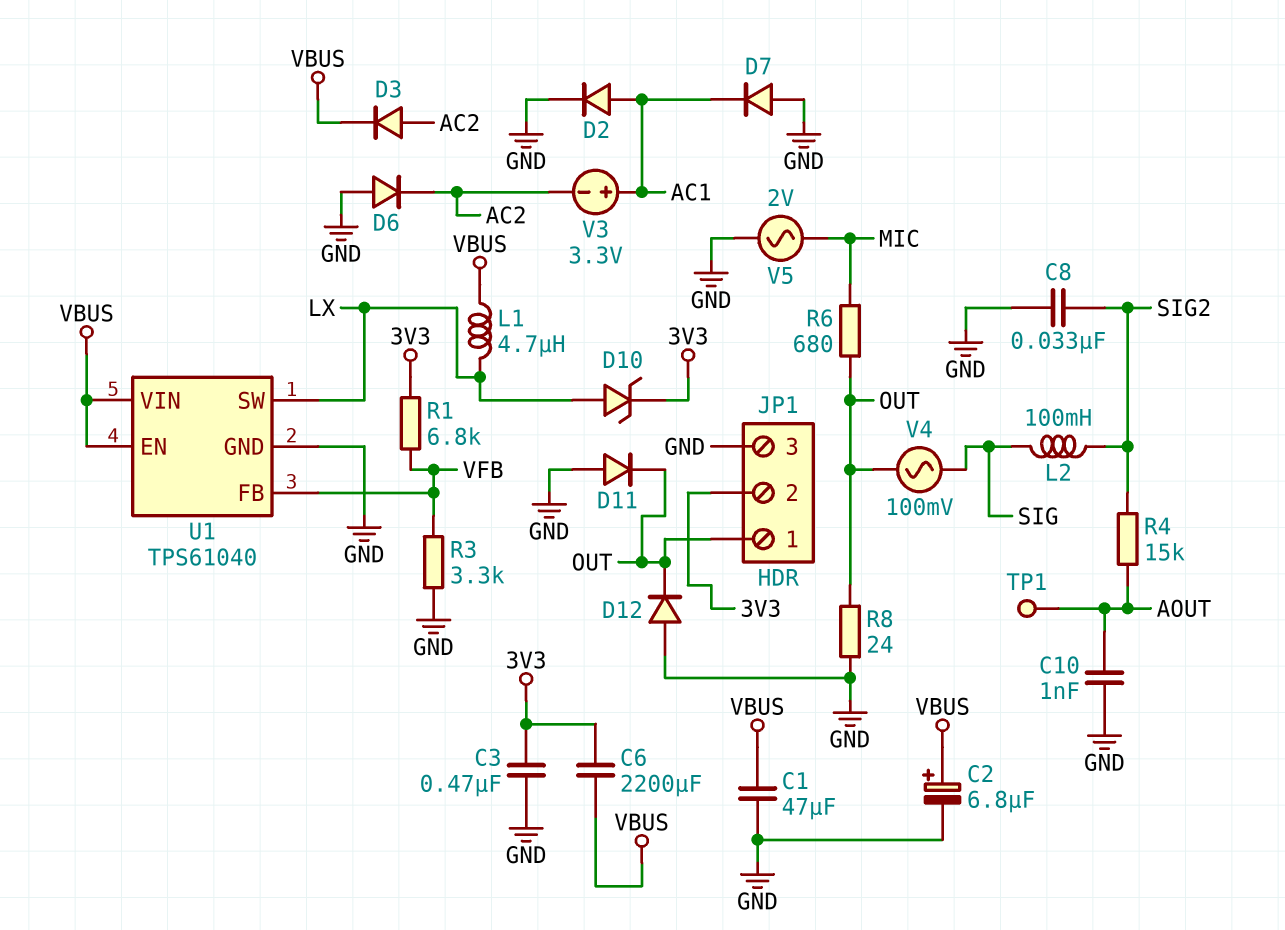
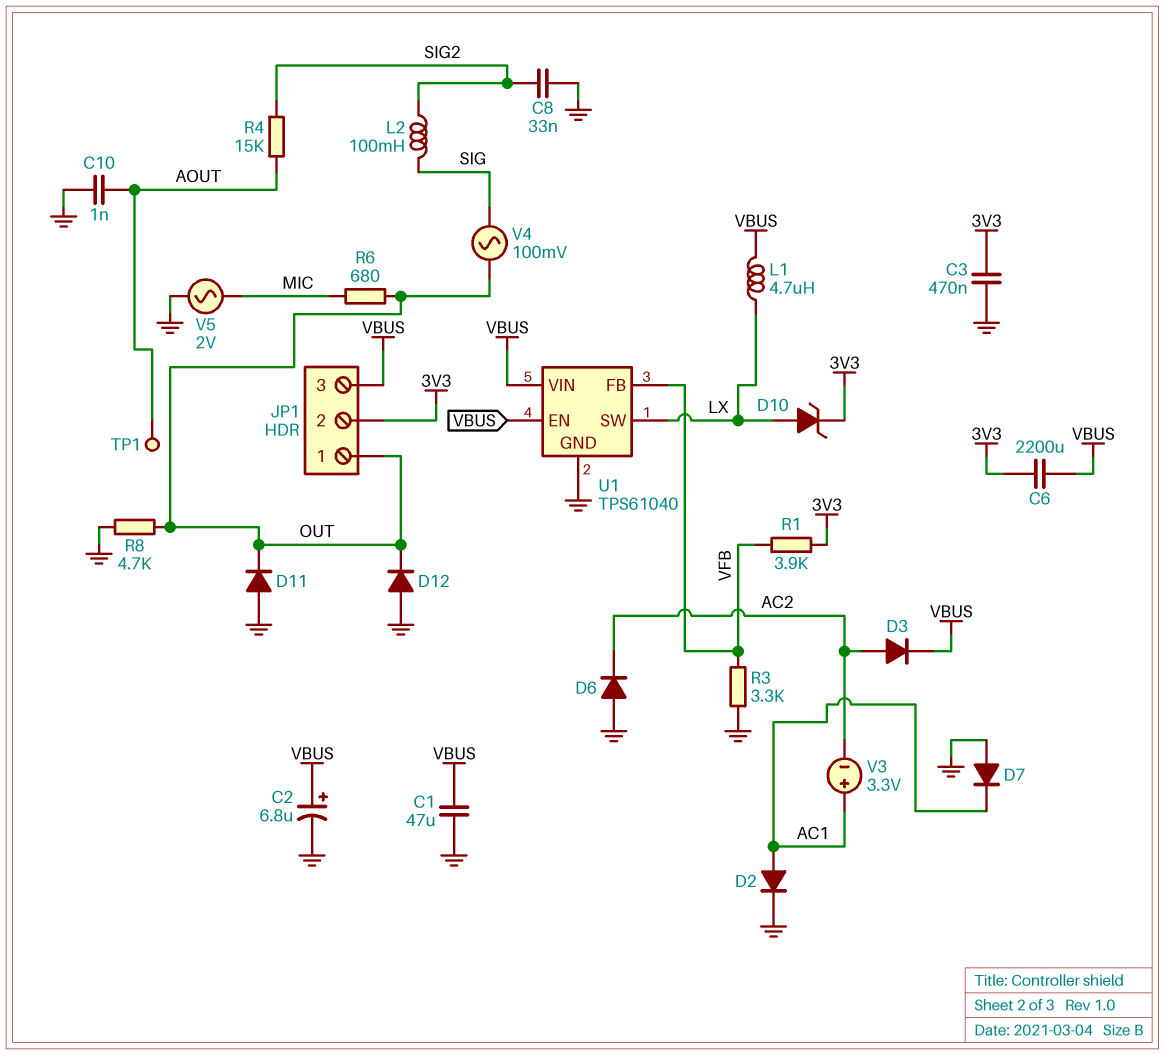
JP1 pin 3: GND -> VBUS
R1: 6.8k (3V3, VFB) -> 3.9k (3V3, VFB)
R8: 24 (GND, OUT) -> 4.7k (GND, OUT)

